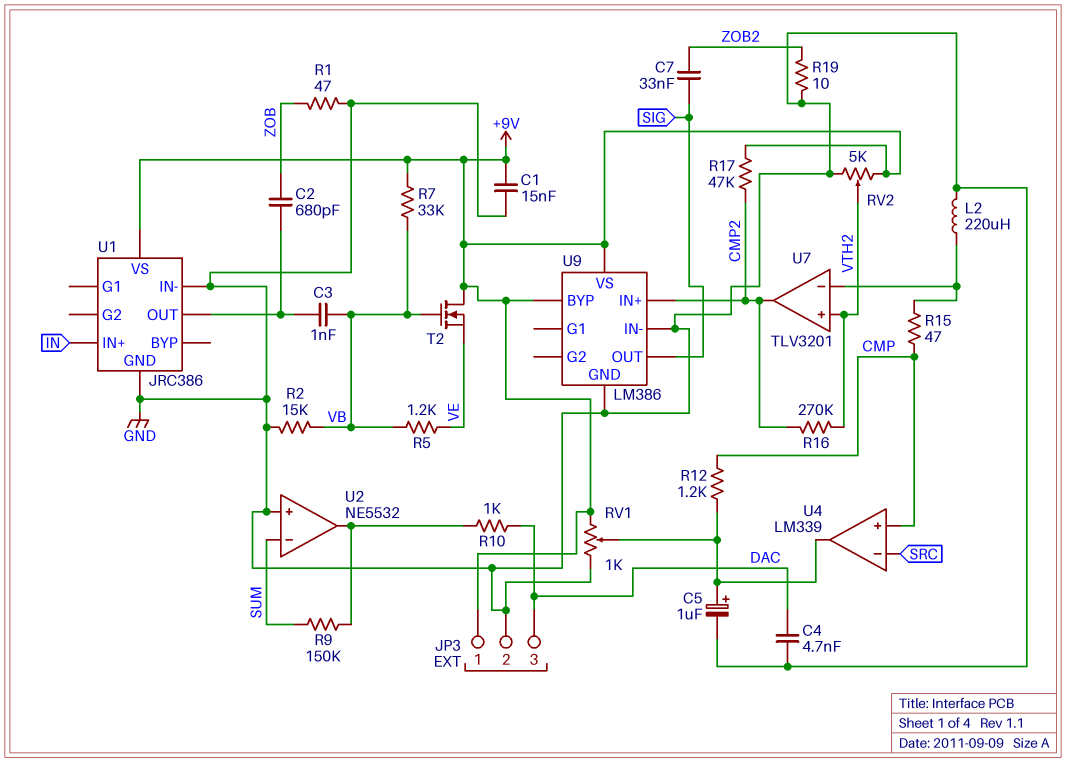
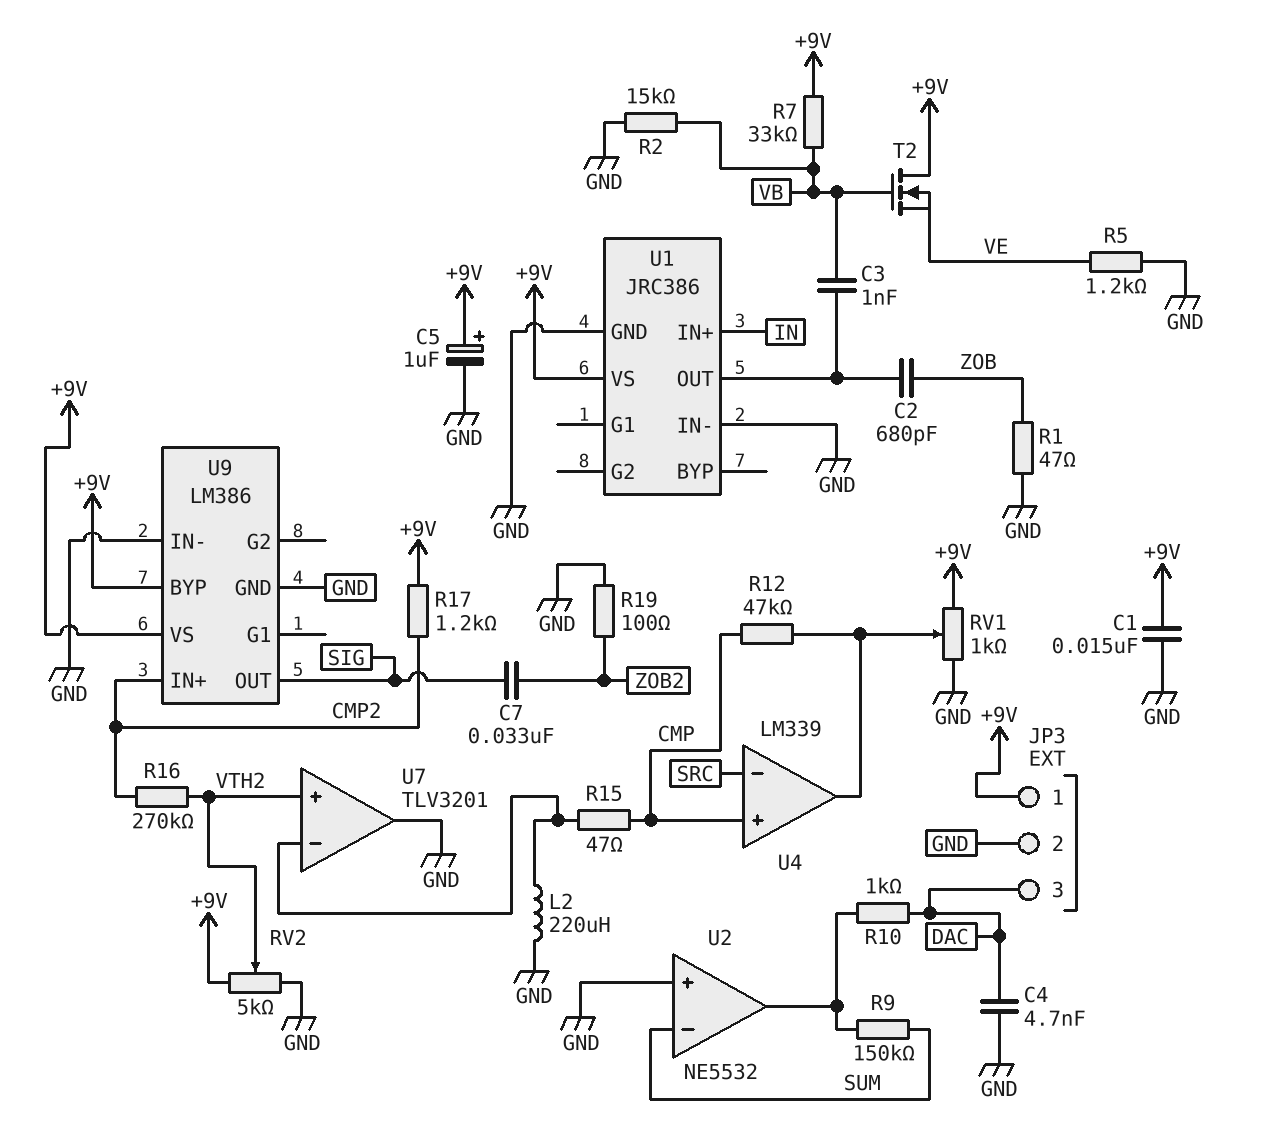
C5: 1uF (plus U4/out, minus GND) -> 1uF (plus +9V, minus GND)
R5: 1.2k (VB, VE) -> 1.2k (GND, VE)
R12: 1.2k (CMP, U4/out) -> 47k (CMP, U4/out)
R17: 47k (+9V, CMP2) -> 1.2k (+9V, CMP2)
R19: 10 (GND, ZOB2) -> 100 (GND, ZOB2)
U7 pin out: CMP2 -> GND

